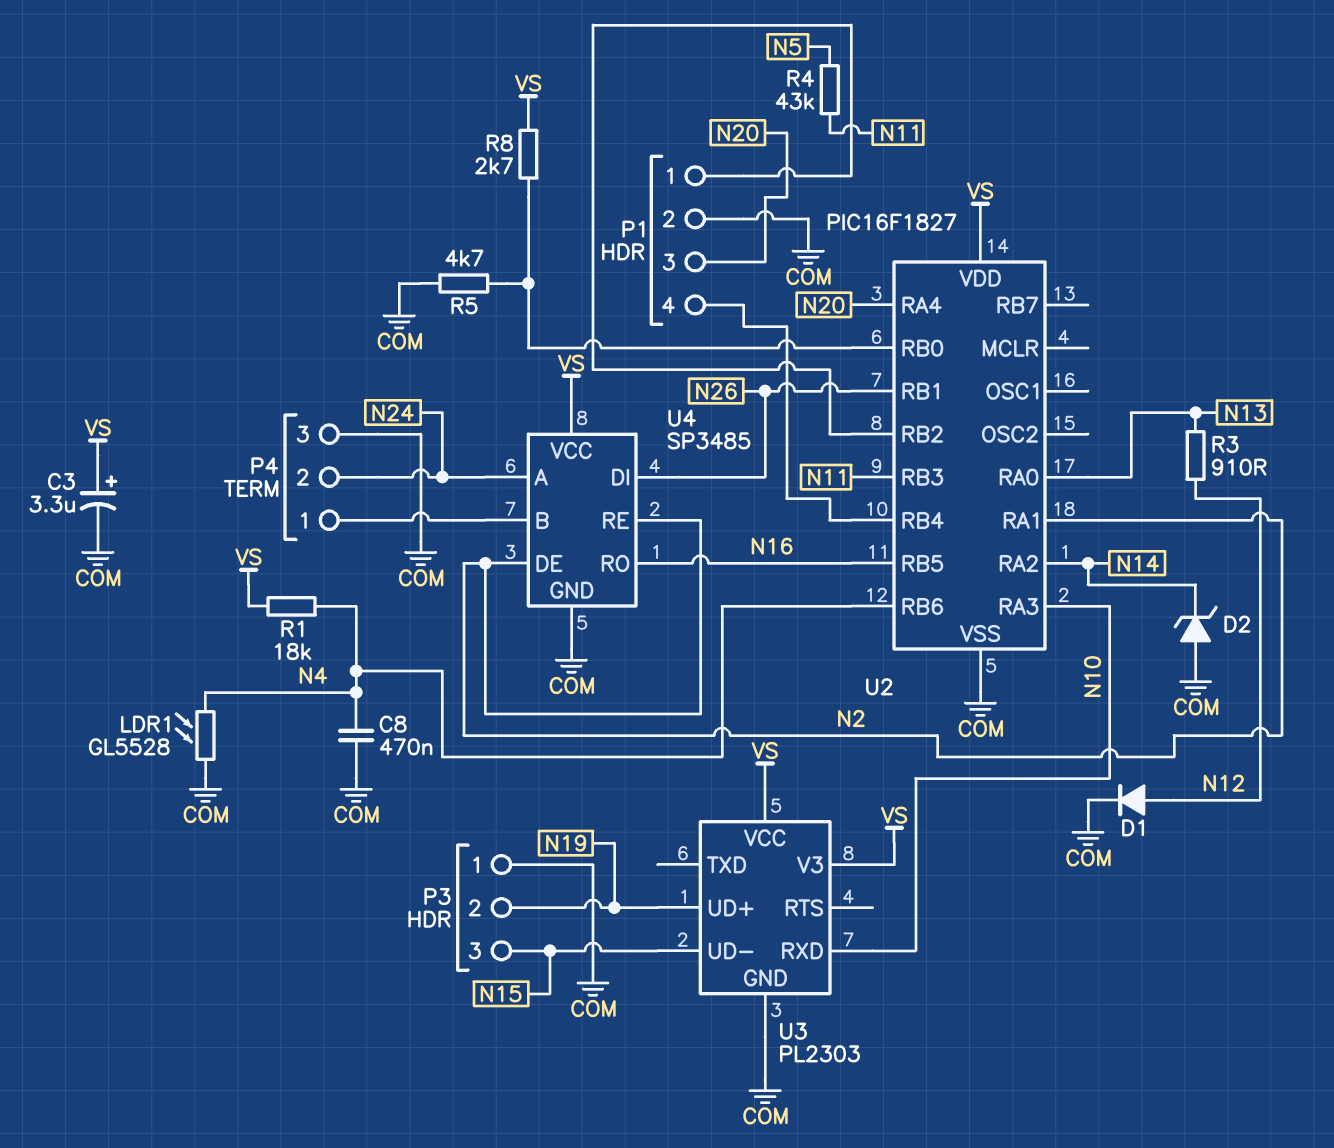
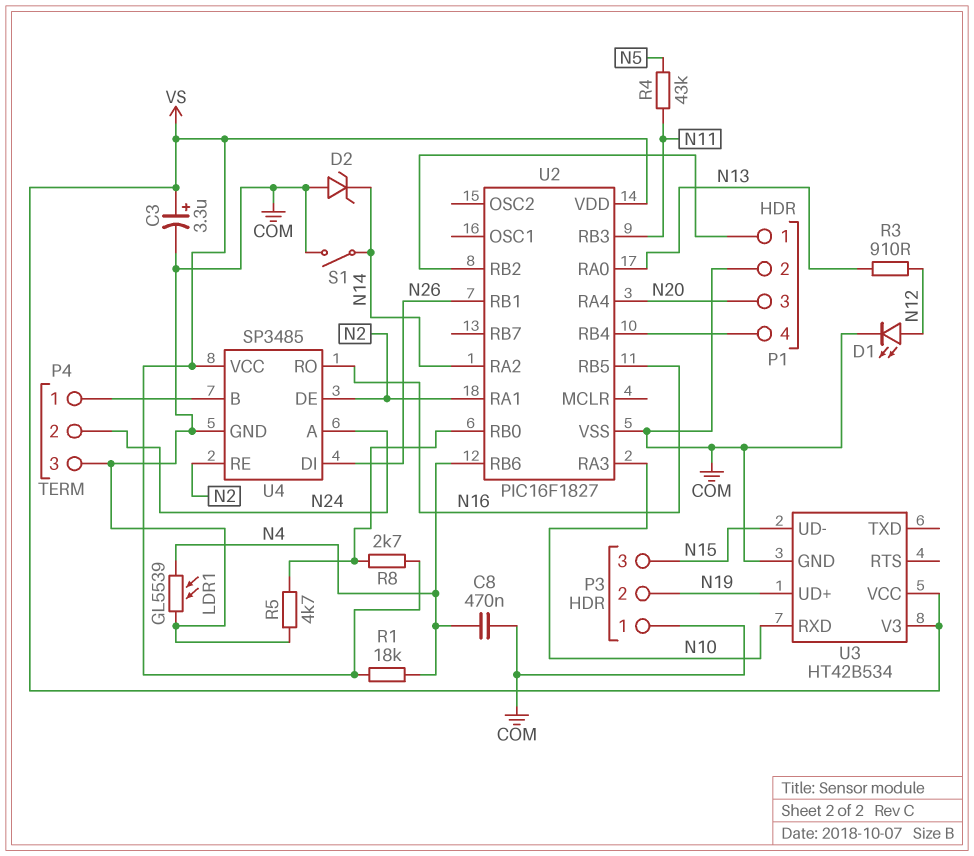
D1: diode (A N12, K COM) -> LED (A N12, K COM)
LDR1: GL5528 (COM, N4) -> GL5539 (COM, N4)
S1: none -> switch (COM, N14)
U3: PL2303 -> HT42B534

